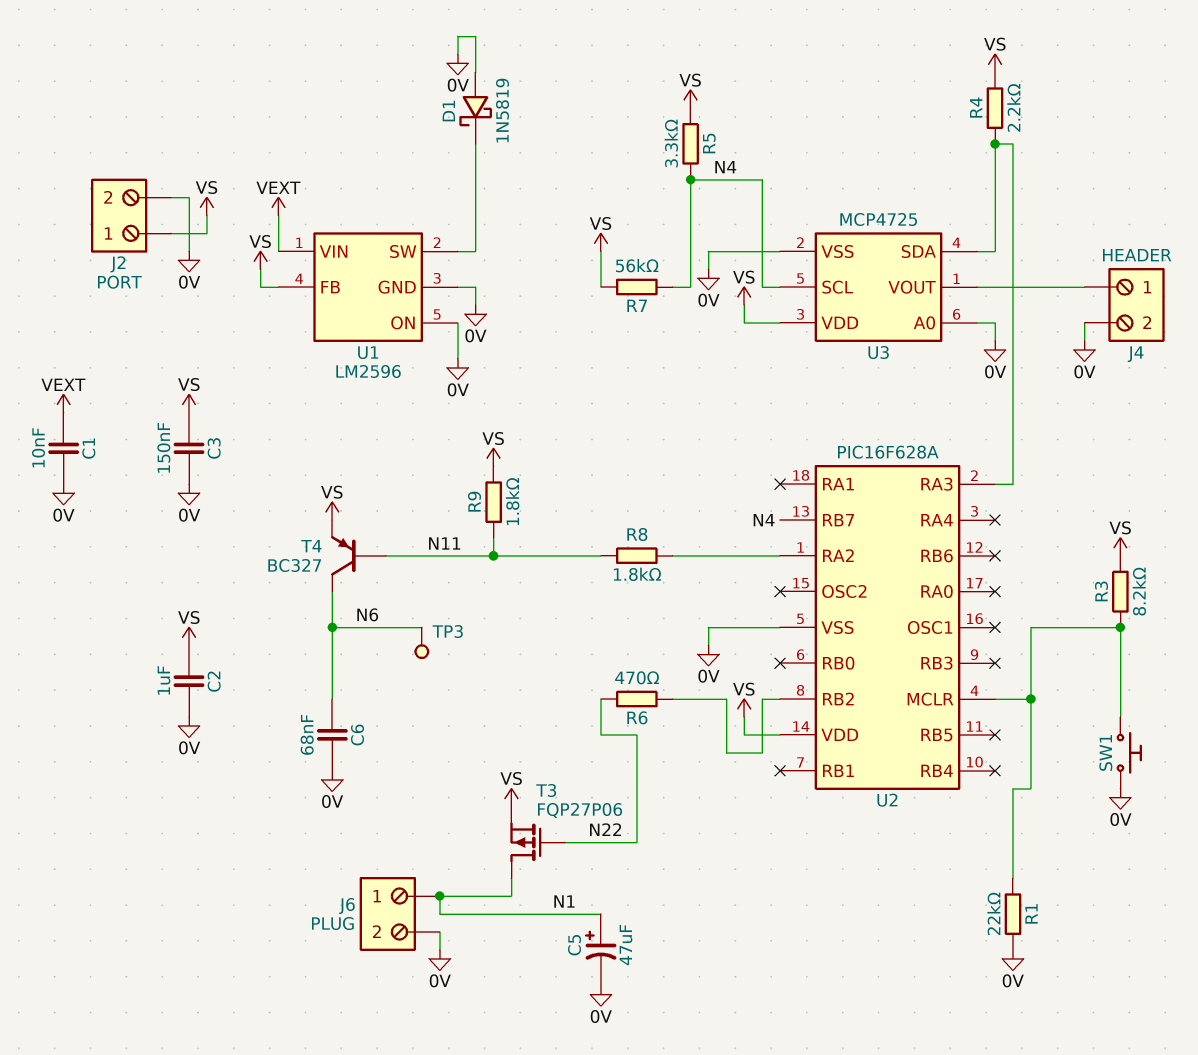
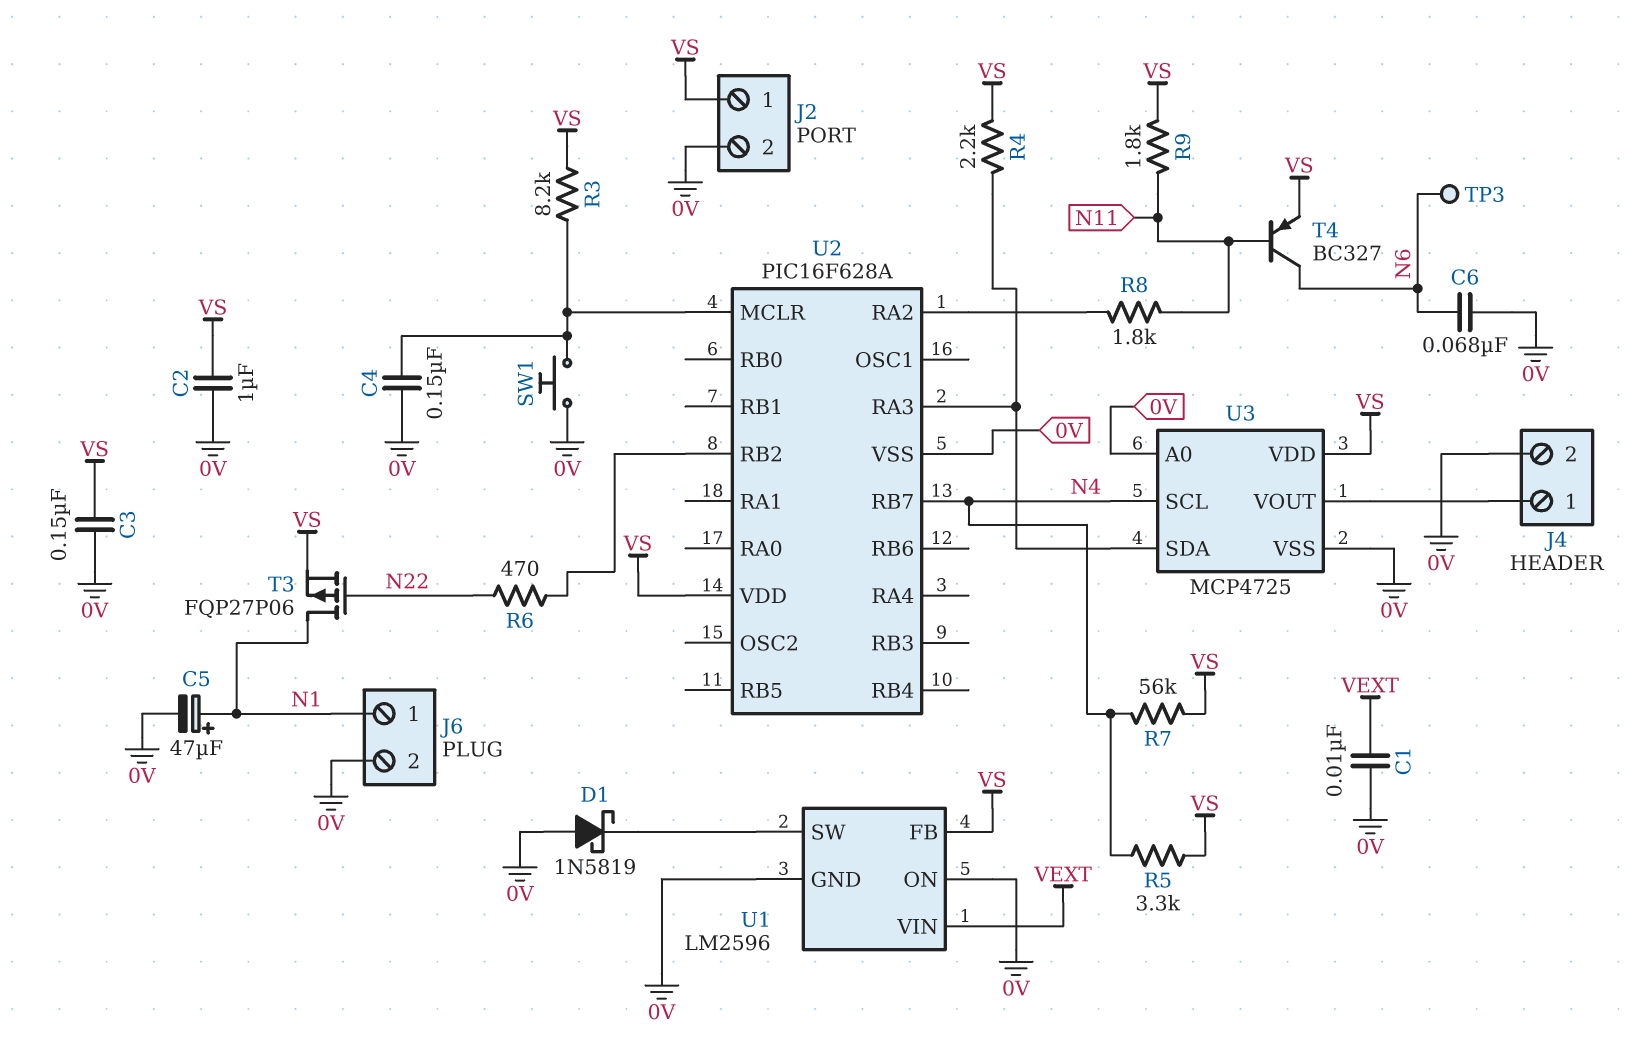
C4: none -> 150nF (0V, U2/MCLR)
R1: 22k (0V, U2/MCLR) -> none

